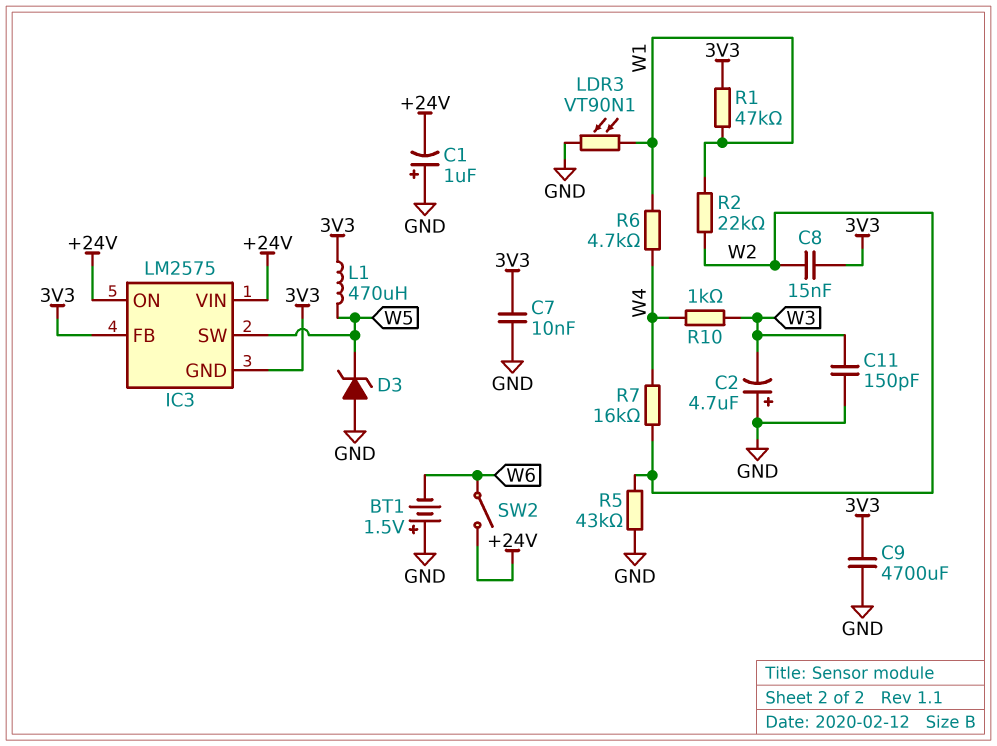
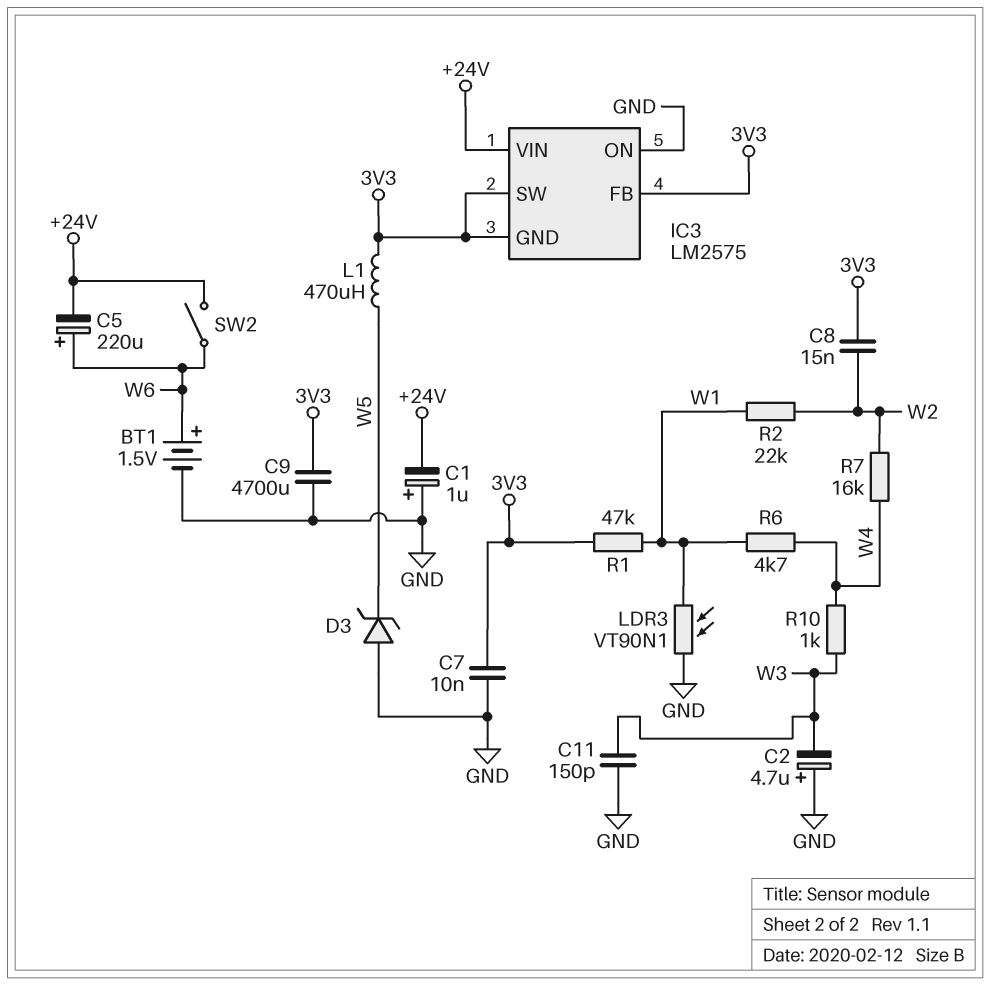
BT1: 1.5V (plus GND, minus W6) -> 1.5V (plus W6, minus GND)
C5: none -> 220uF (plus W6, minus +24V)
IC3 pin ON: +24V -> GND
IC3 pin SW: W5 -> 3V3
R5: 43k (GND, W2) -> none

